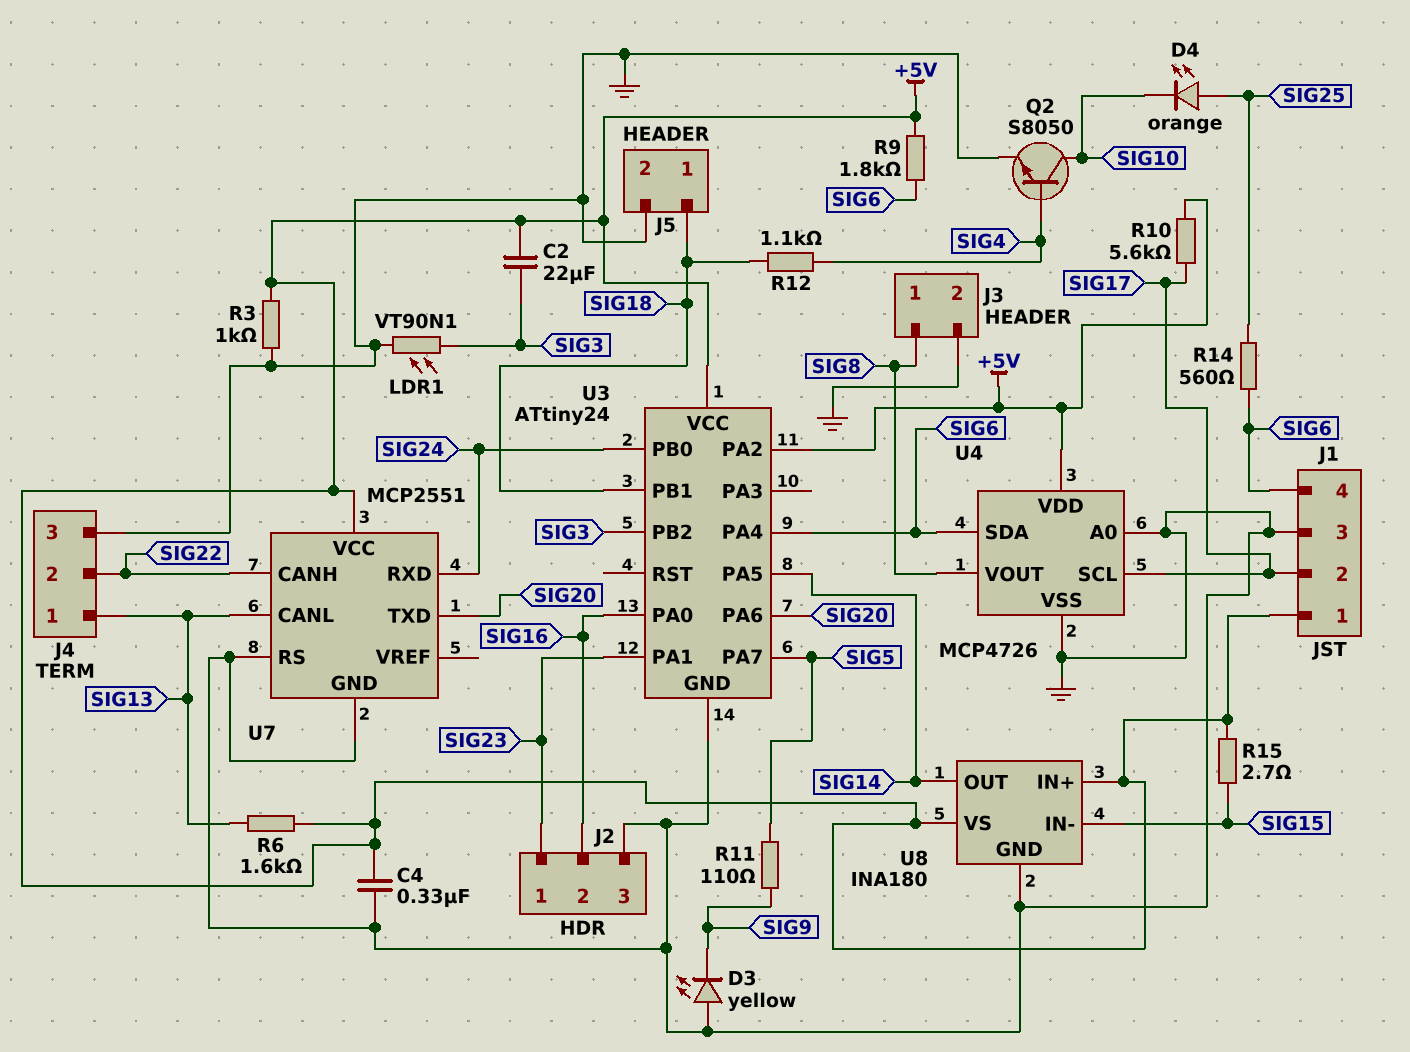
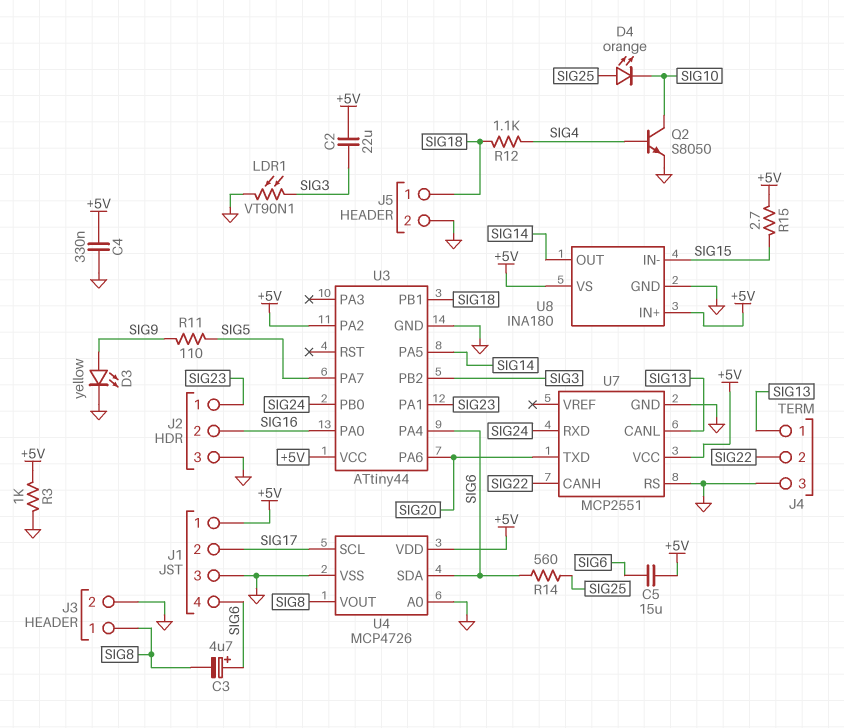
C3: none -> 4.7uF (plus SIG6, minus SIG8)
C5: none -> 15uF (+5V, SIG6)
D3: LED yellow (A GND, K SIG9) -> LED yellow (A SIG9, K GND)
R6: 1.6k (+5V, SIG13) -> none
R9: 1.8k (+5V, SIG6) -> none
R10: 5.6k (+5V, SIG17) -> none
U3: ATtiny24 -> ATtiny44

